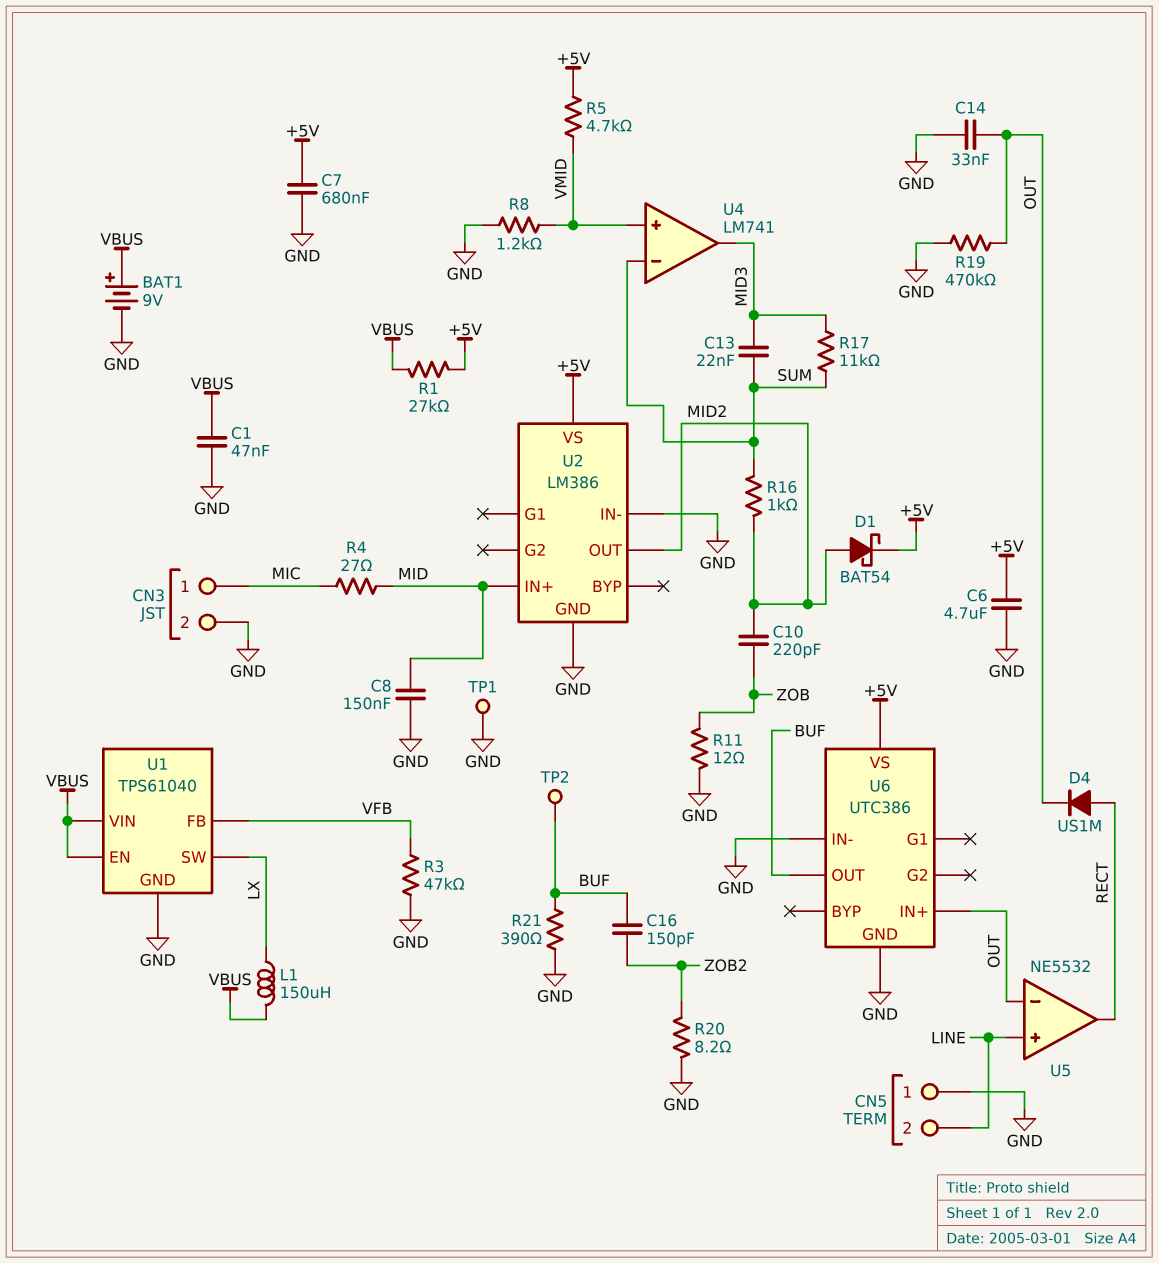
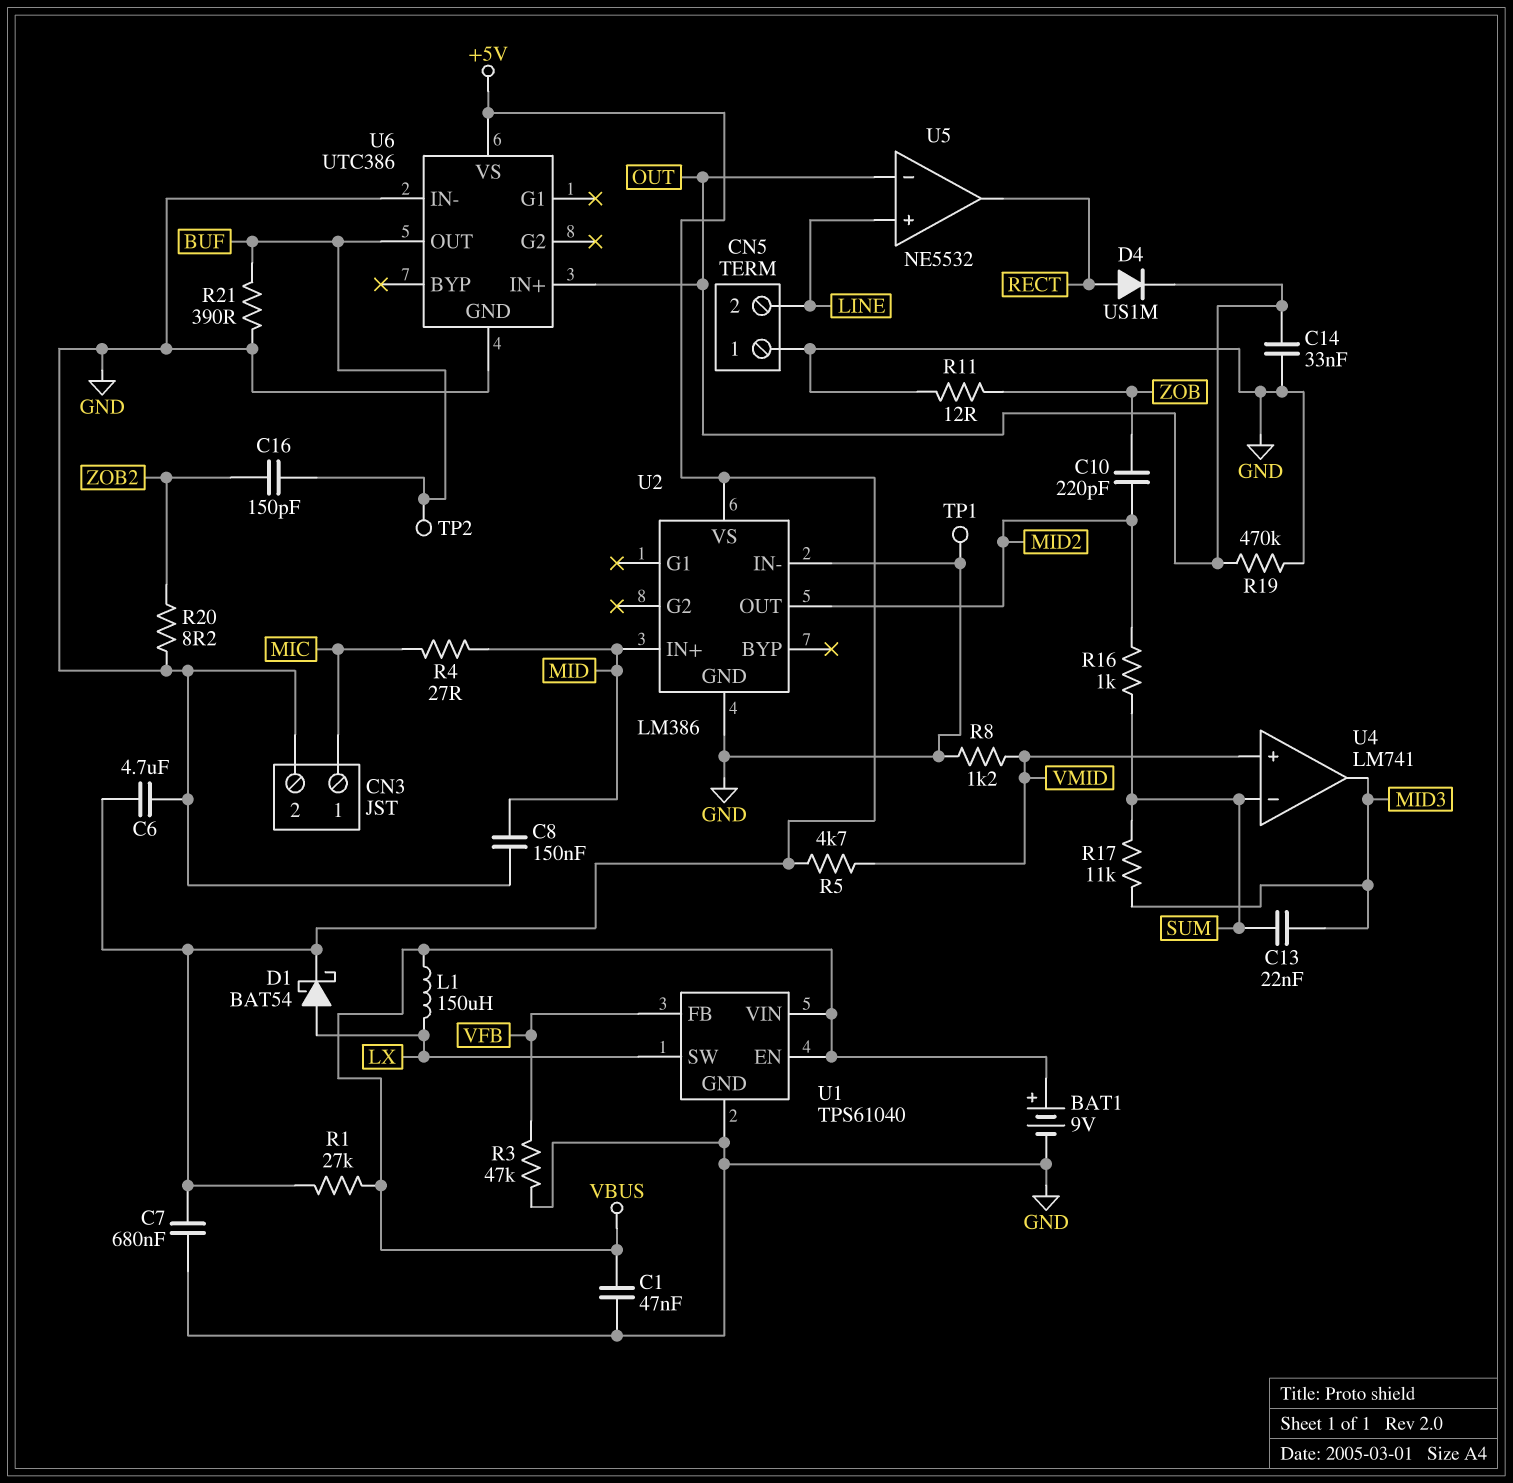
D1: schottky BAT54 (A MID2, K +5V) -> schottky BAT54 (A LX, K +5V)

